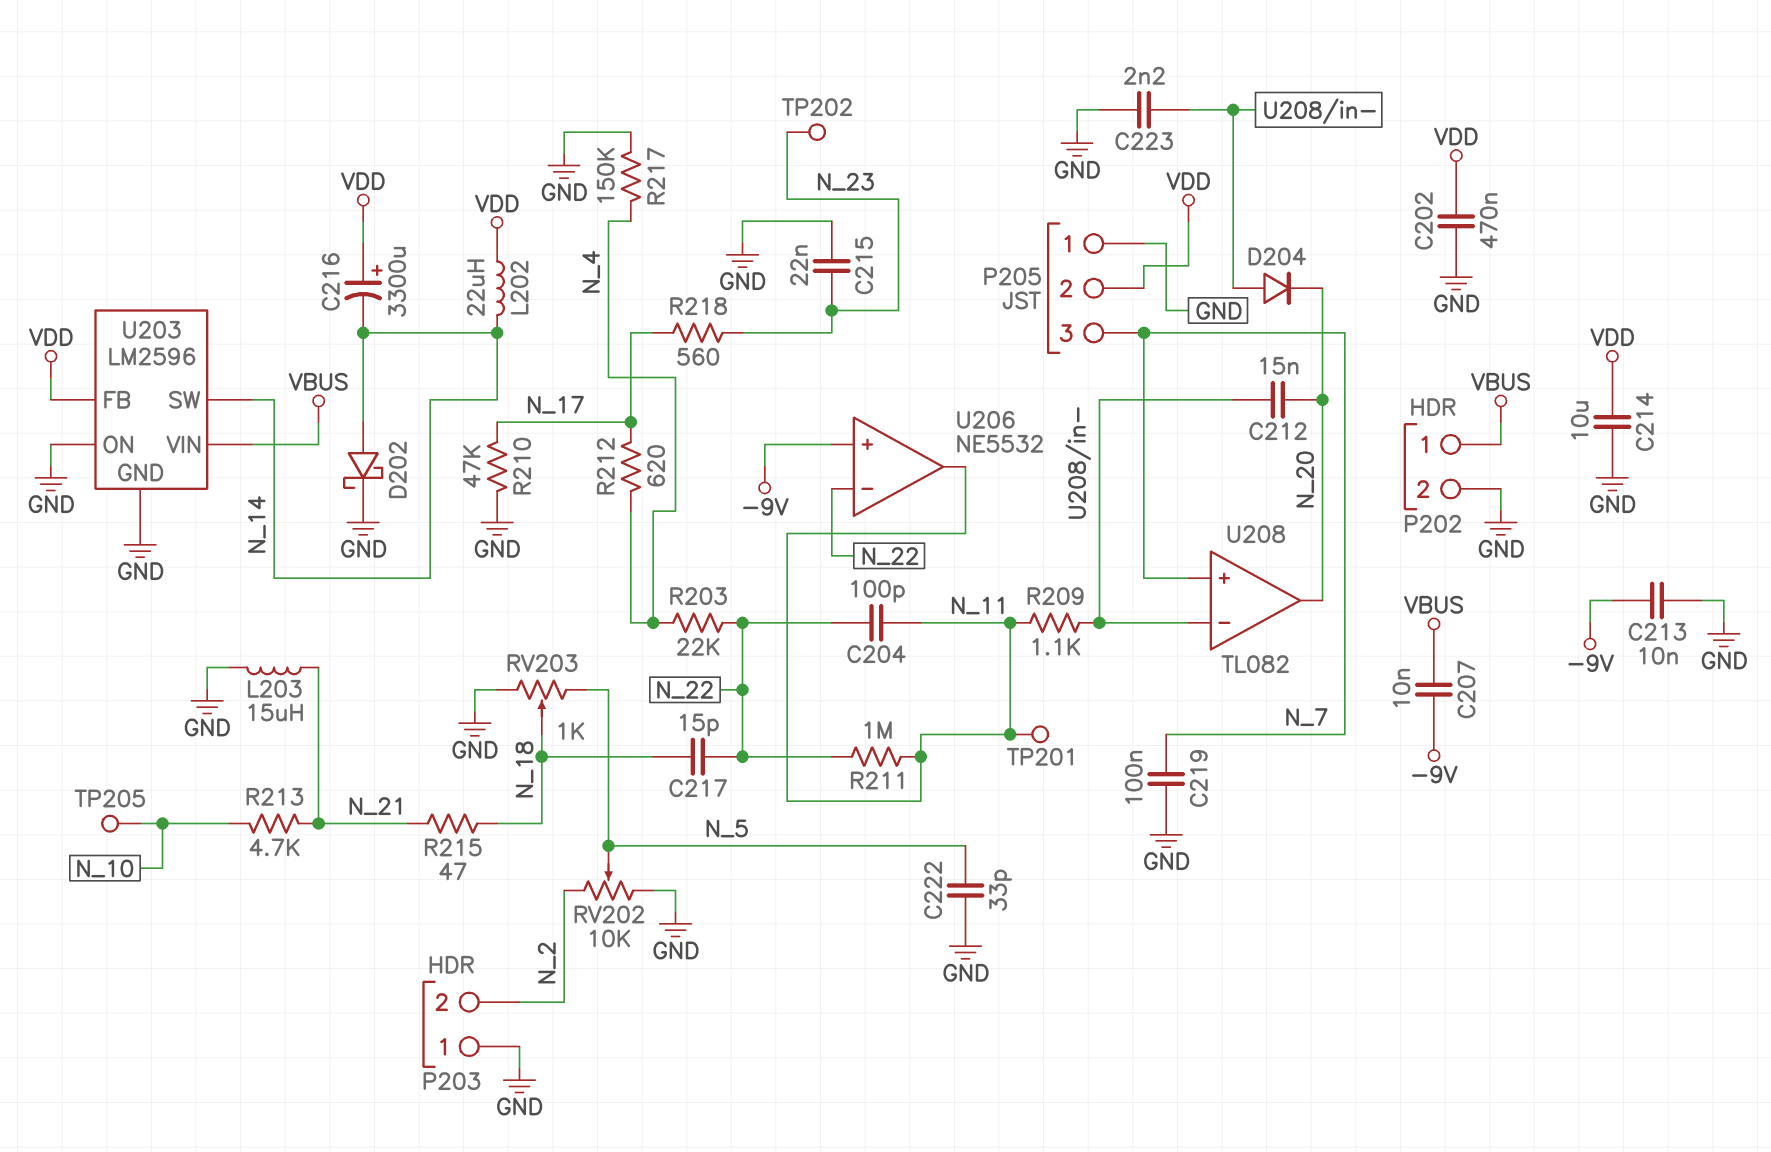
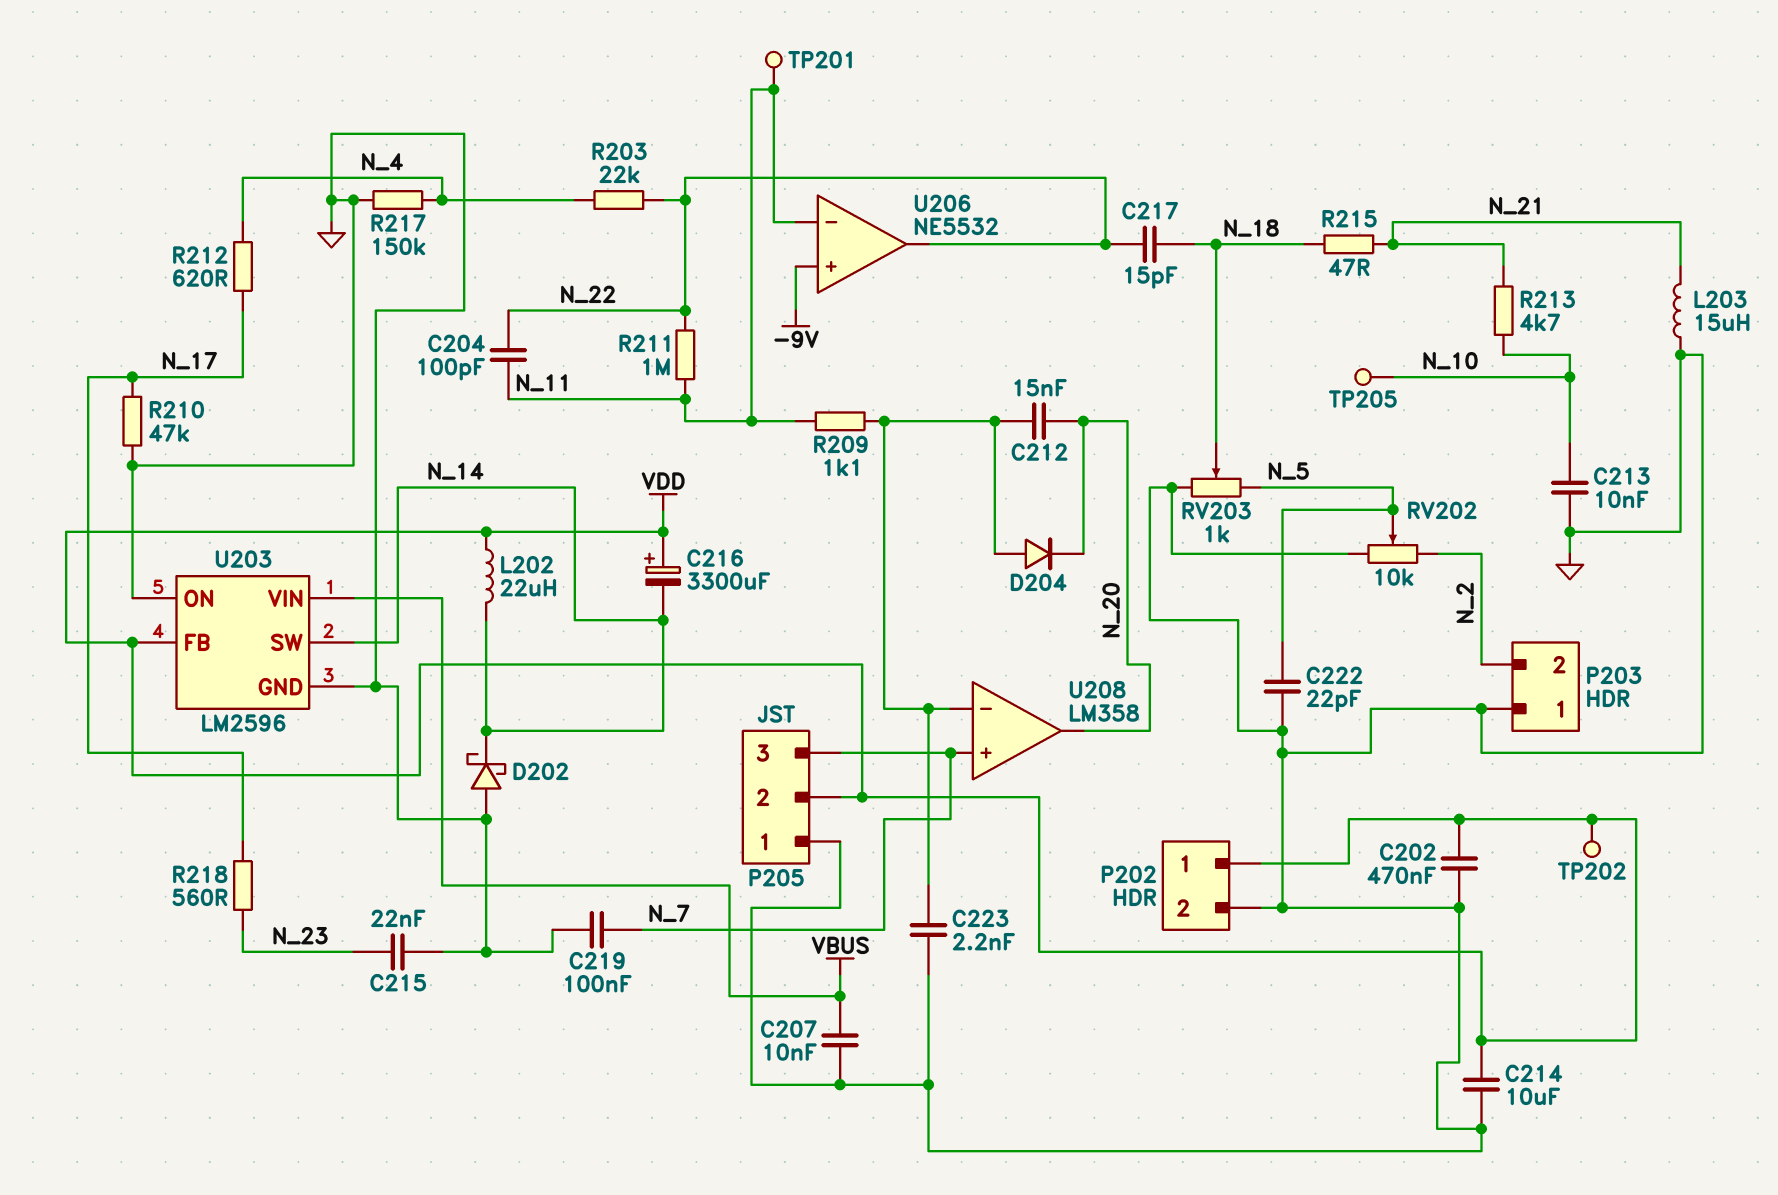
C207: 10nF (-9V, VBUS) -> 10nF (GND, VBUS)
C213: 10nF (-9V, GND) -> 10nF (GND, N_10)
C222: 33pF (GND, N_5) -> 22pF (GND, N_5)
D202: schottky (A N_14, K GND) -> schottky (A GND, K N_14)
P202 pin 1: VBUS -> VDD
TP202: test point (N_23) -> test point (VDD)
U206 pin in-: N_22 -> N_11
U206 pin out: N_11 -> N_22
U208: TL082 -> LM358

